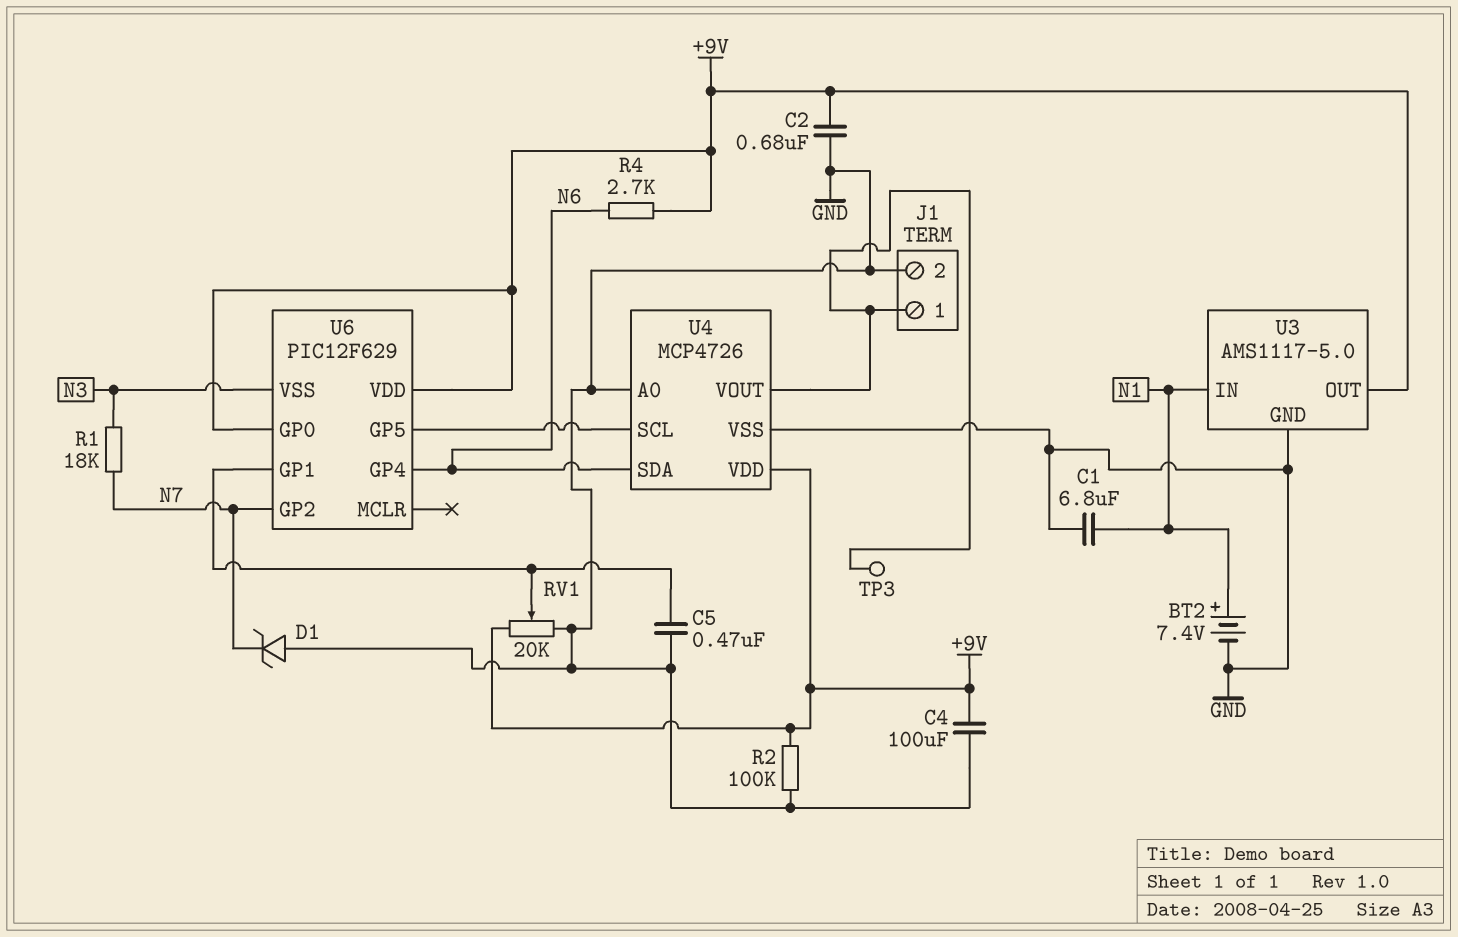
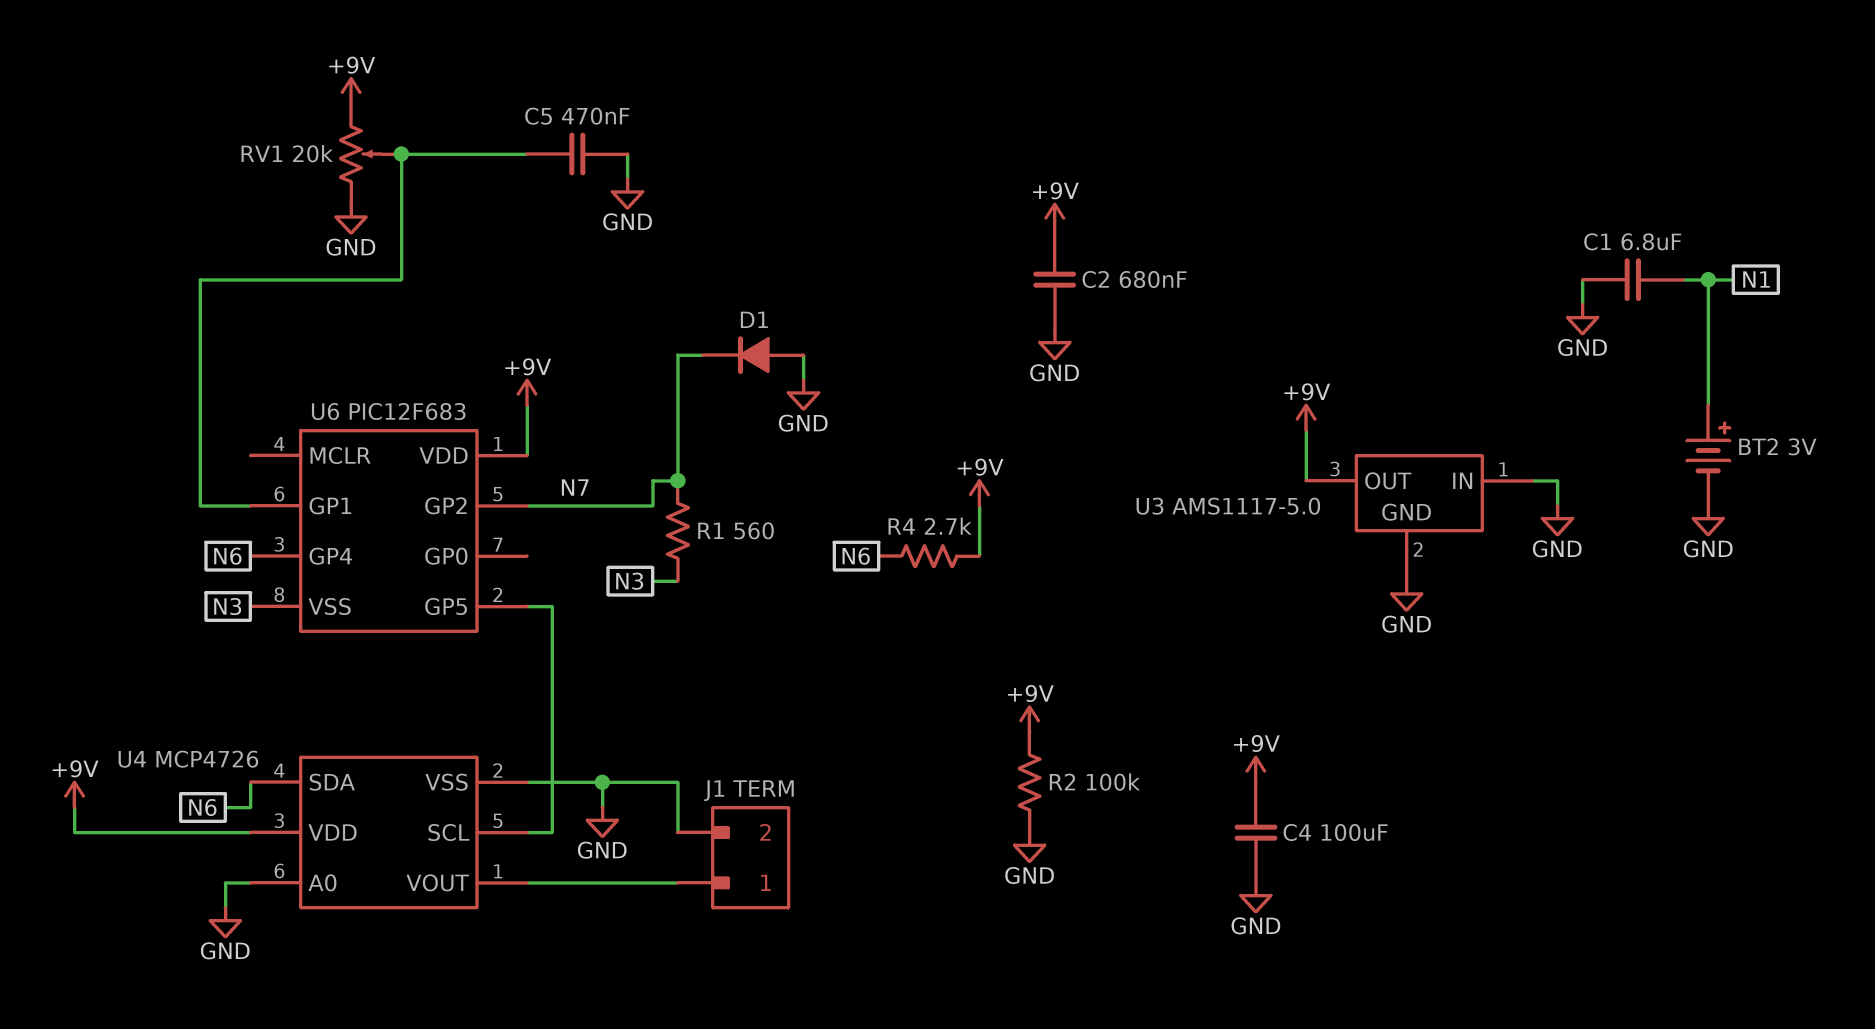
BT2: 7.4V (plus N1, minus GND) -> 3V (plus N1, minus GND)
D1: zener (A GND, K N7) -> diode (A GND, K N7)
R1: 18k (N3, N7) -> 560 (N3, N7)
TP3: test point (J1/1) -> none
U3 pin IN: N1 -> GND
U6: PIC12F629 -> PIC12F683
U6 pin GP0: +9V -> none

